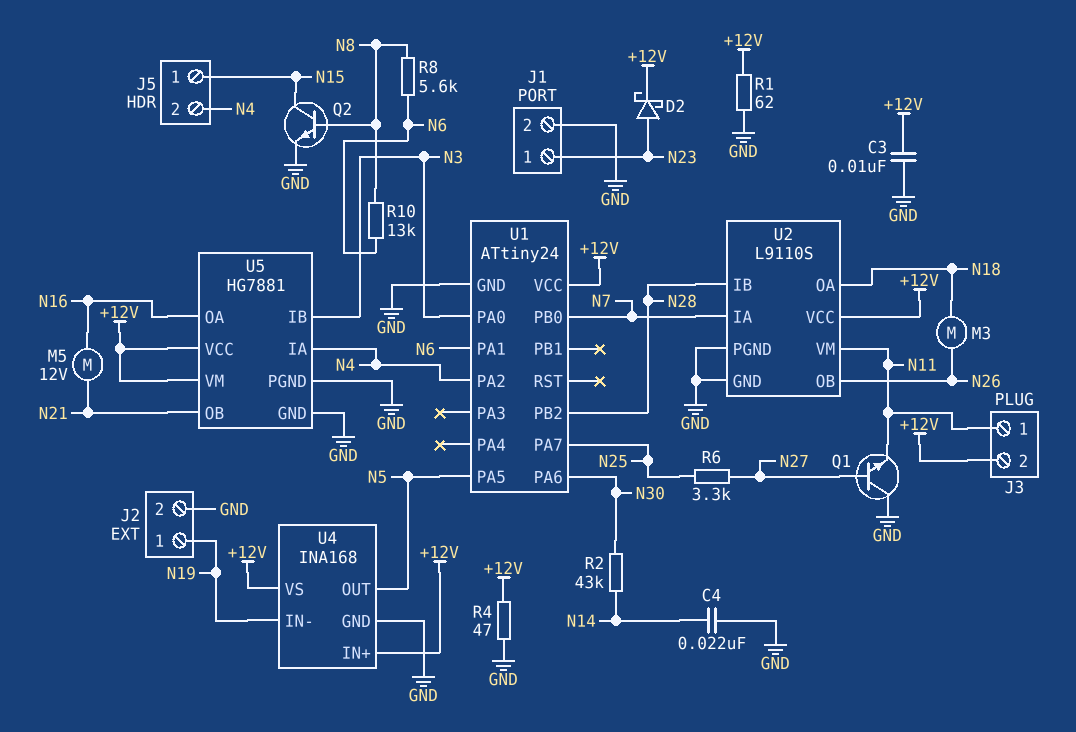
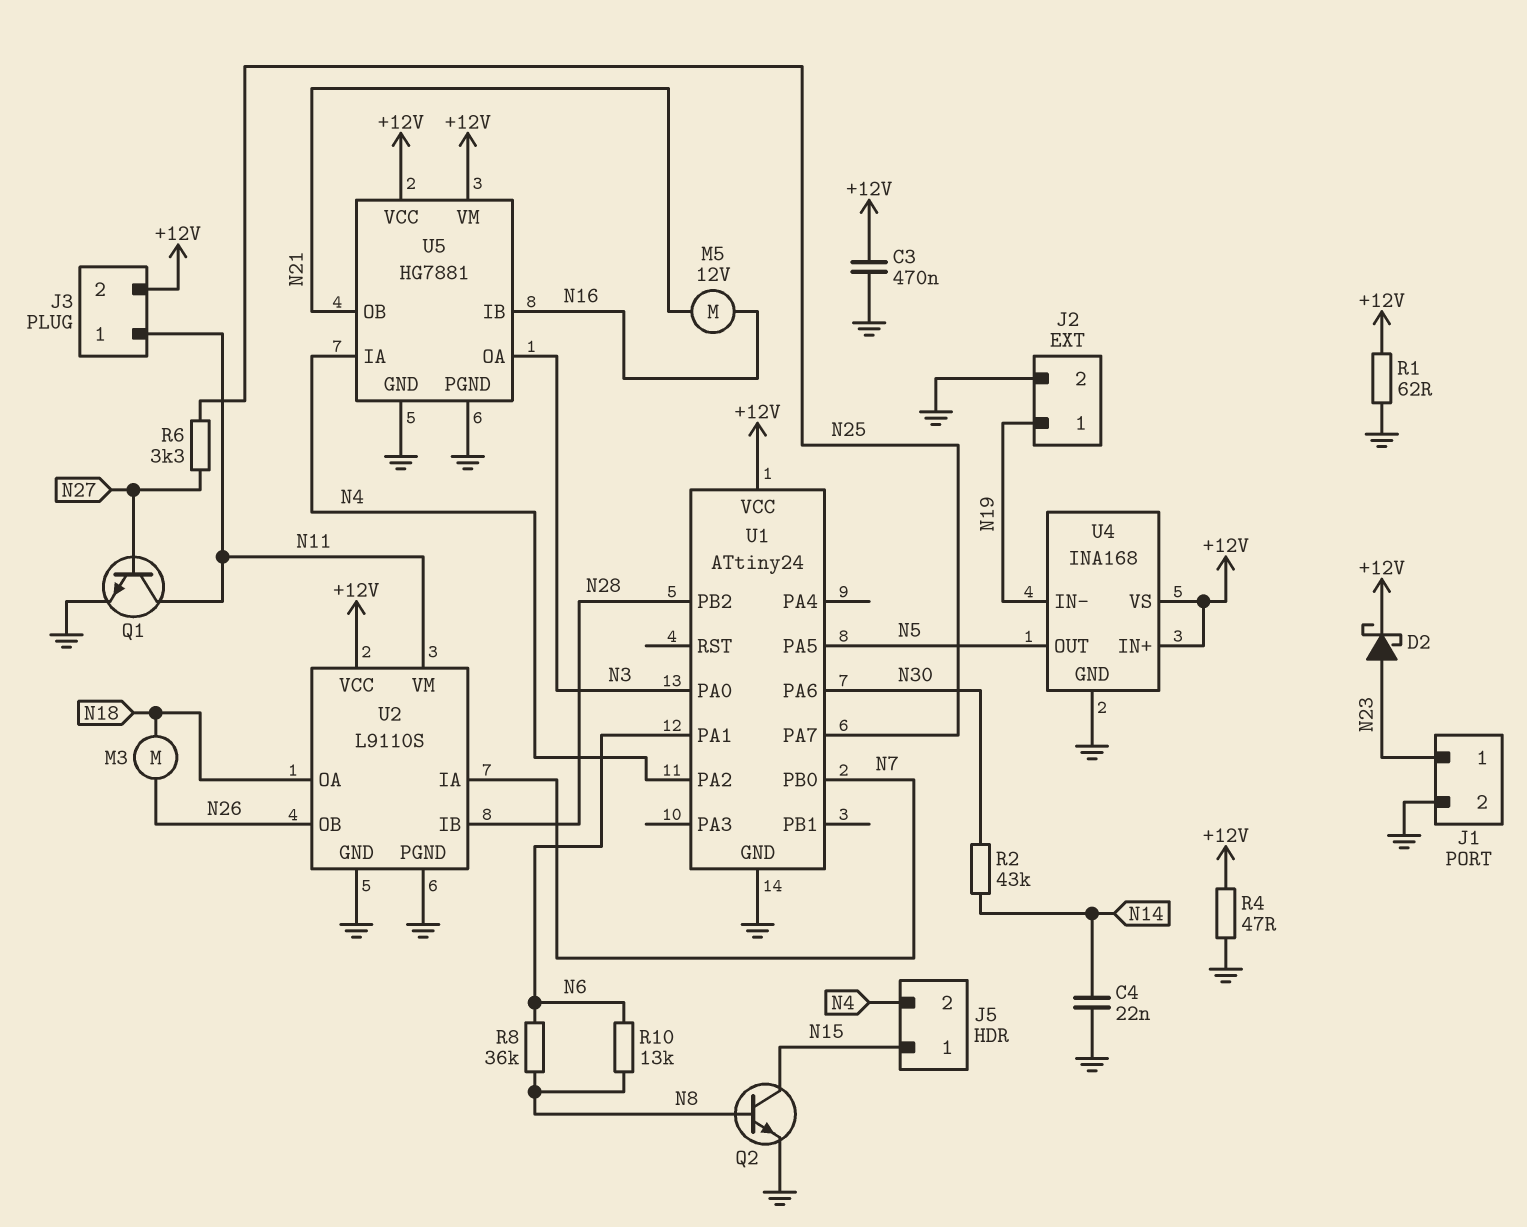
C3: 10nF (+12V, GND) -> 470nF (+12V, GND)
Q1: NPN (B N27, C GND, E N11) -> NPN (B N27, C N11, E GND)
R8: 5.6k (N6, N8) -> 36k (N6, N8)
U5 pin IB: N3 -> N16
U5 pin OA: N16 -> N3

